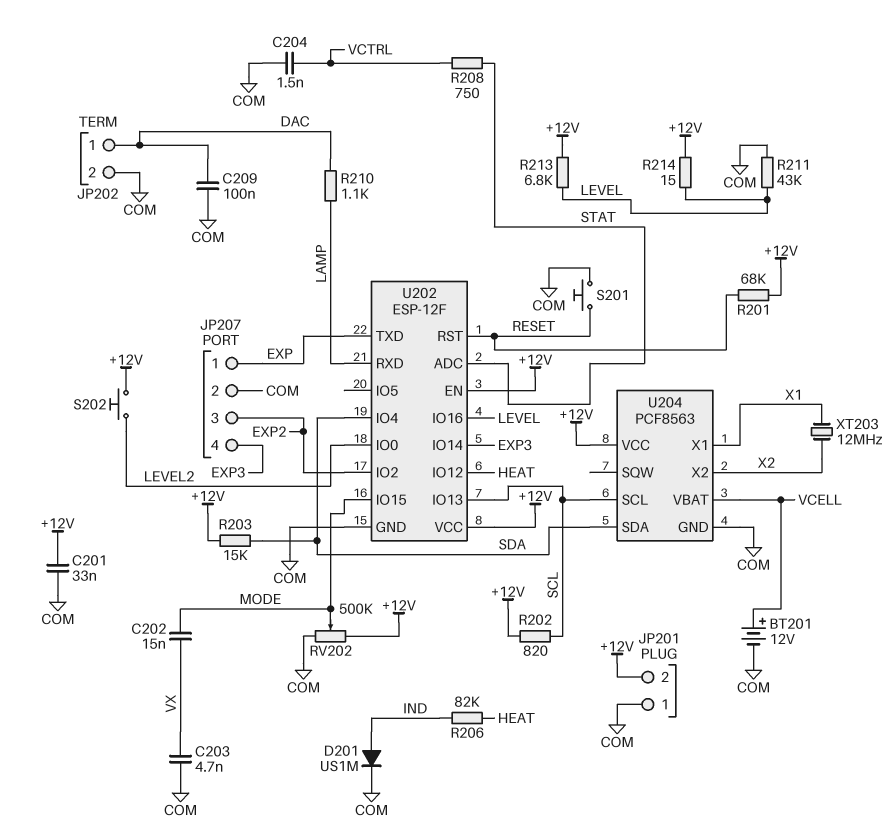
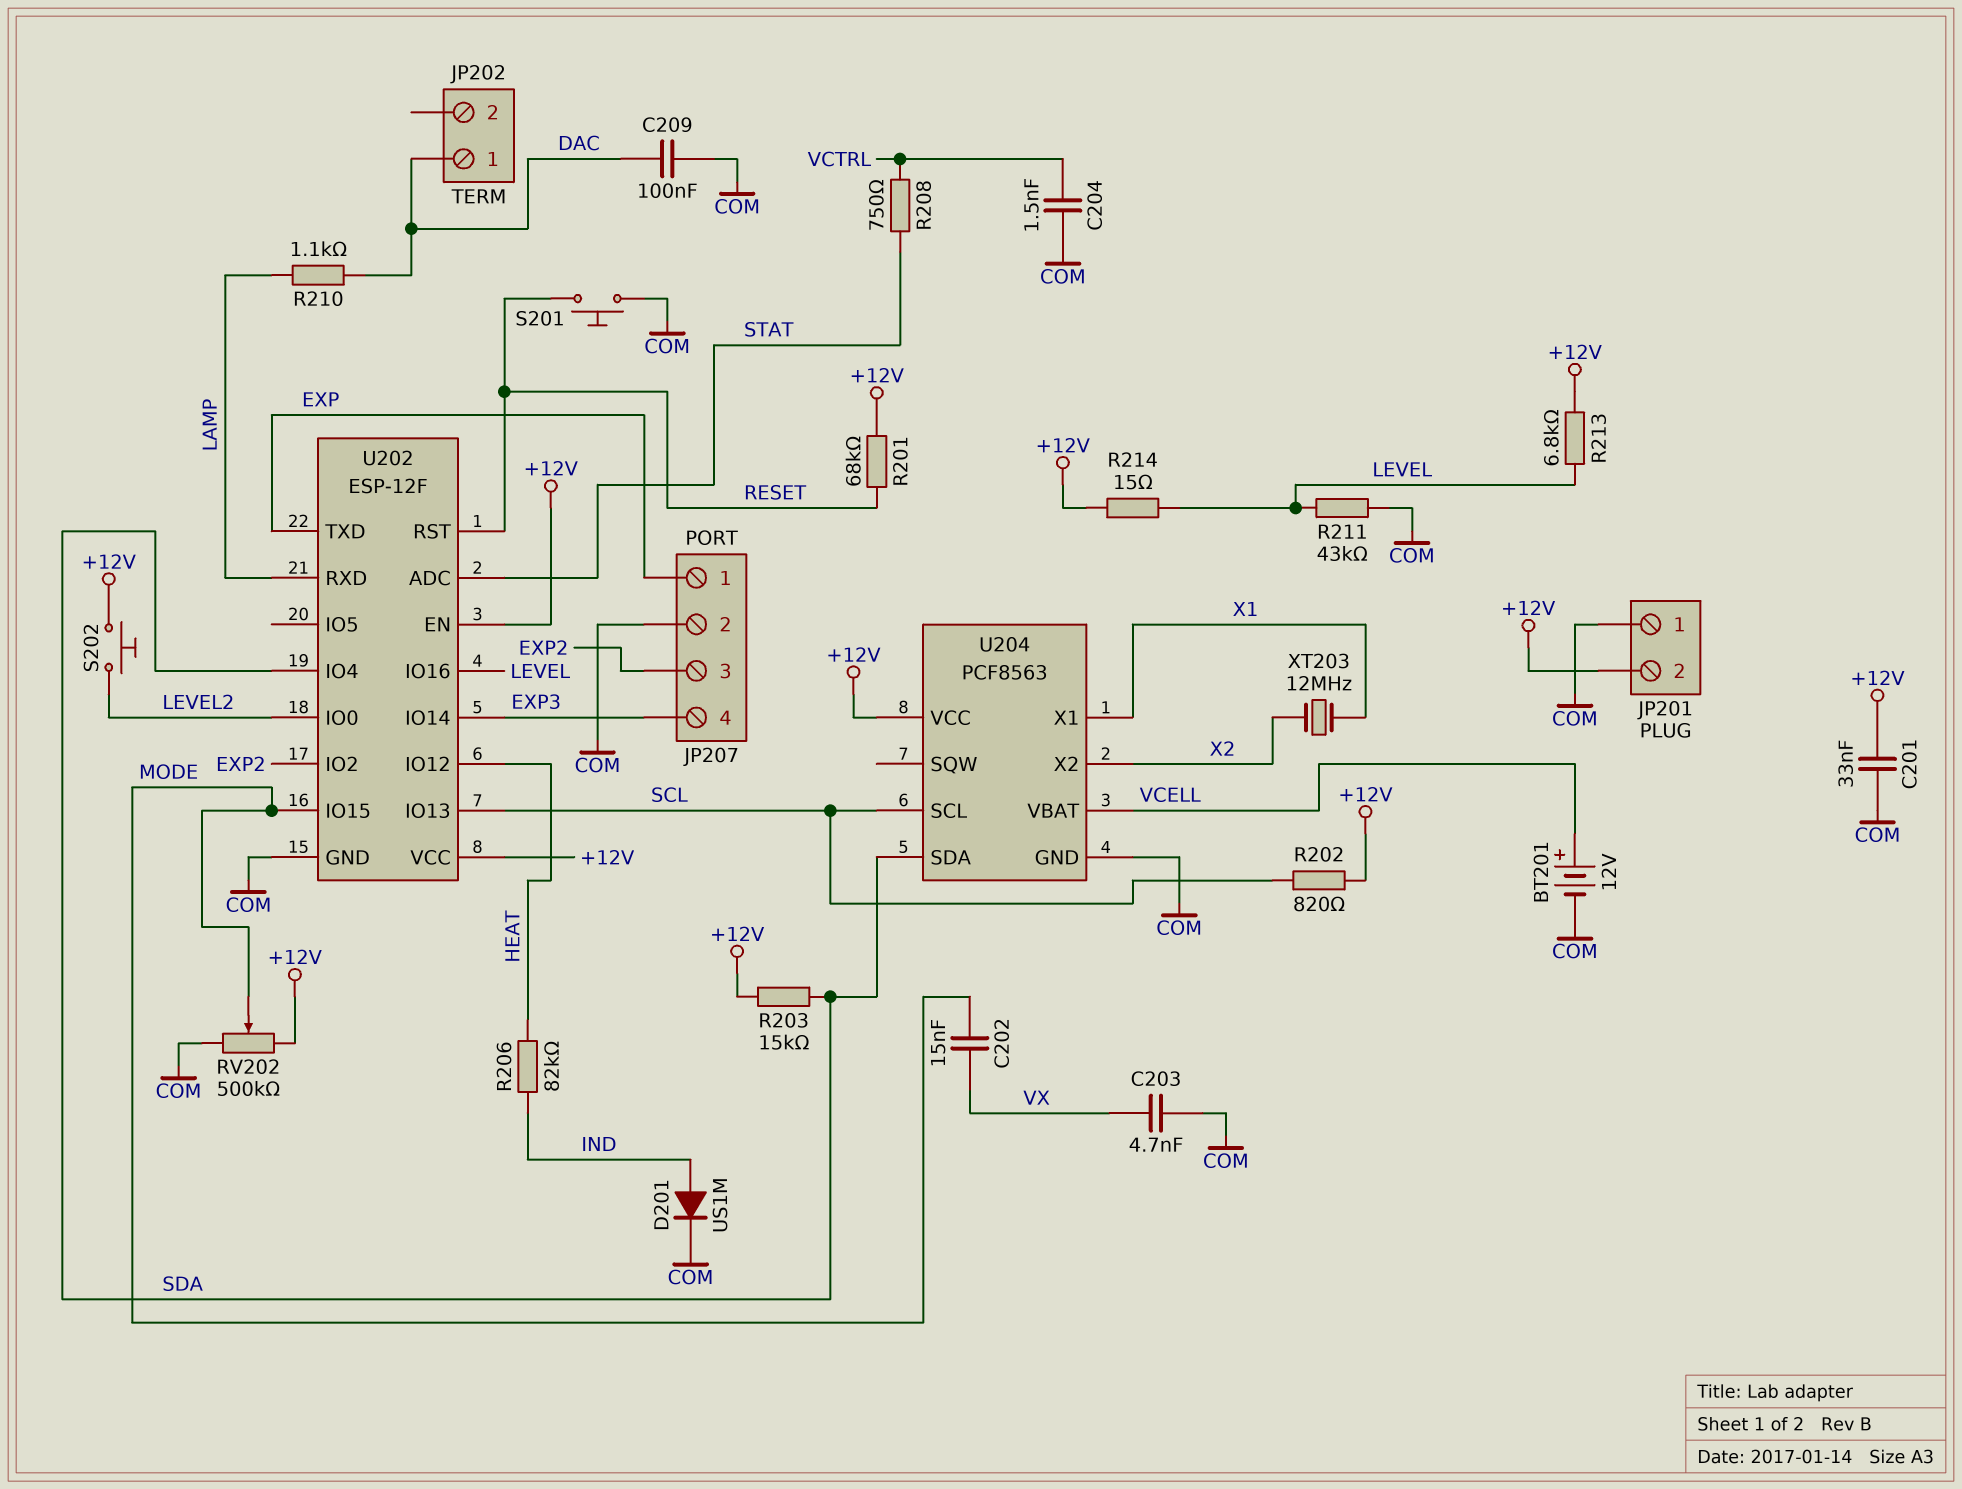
JP202 pin 2: COM -> none

